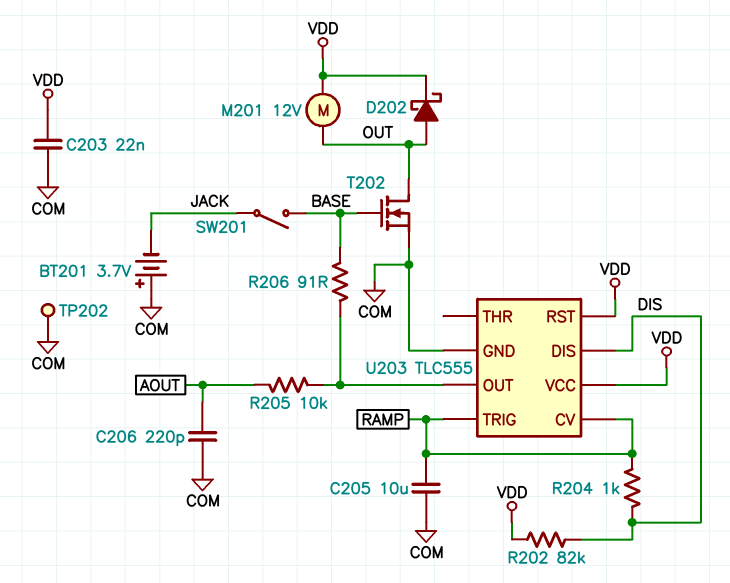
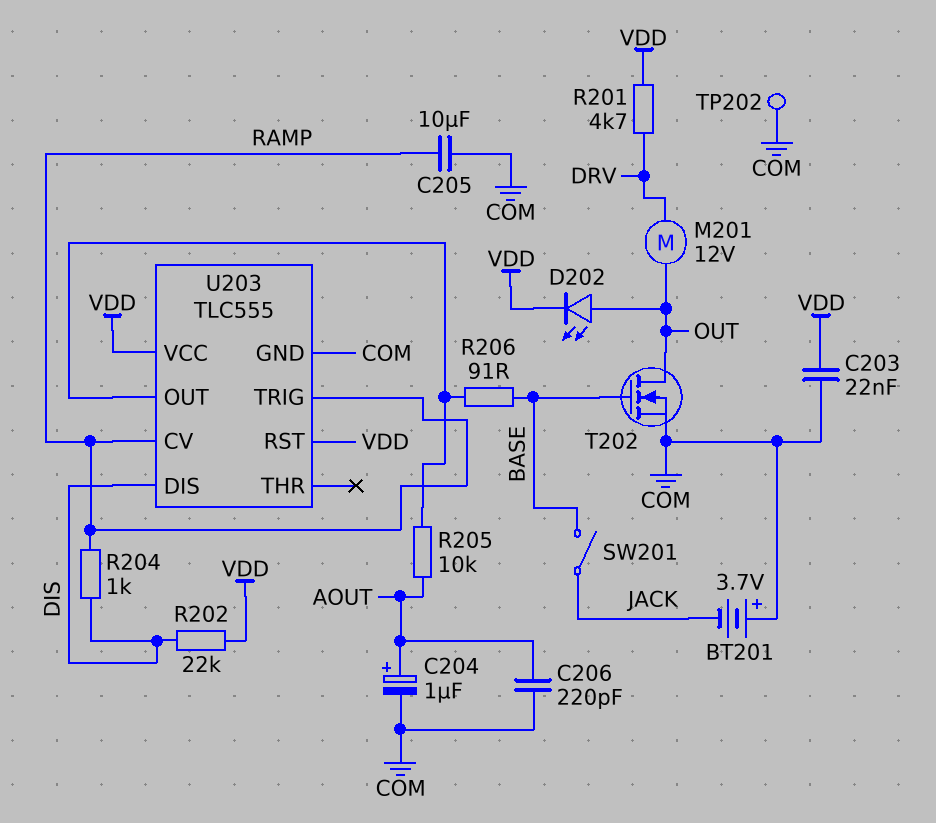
C204: none -> 1uF (plus AOUT, minus COM)
D202: schottky (A OUT, K VDD) -> LED (A OUT, K VDD)
M201: motor 12V (OUT, VDD) -> motor 12V (DRV, OUT)
R201: none -> 4.7k (DRV, VDD)
R202: 82k (DIS, VDD) -> 22k (DIS, VDD)

